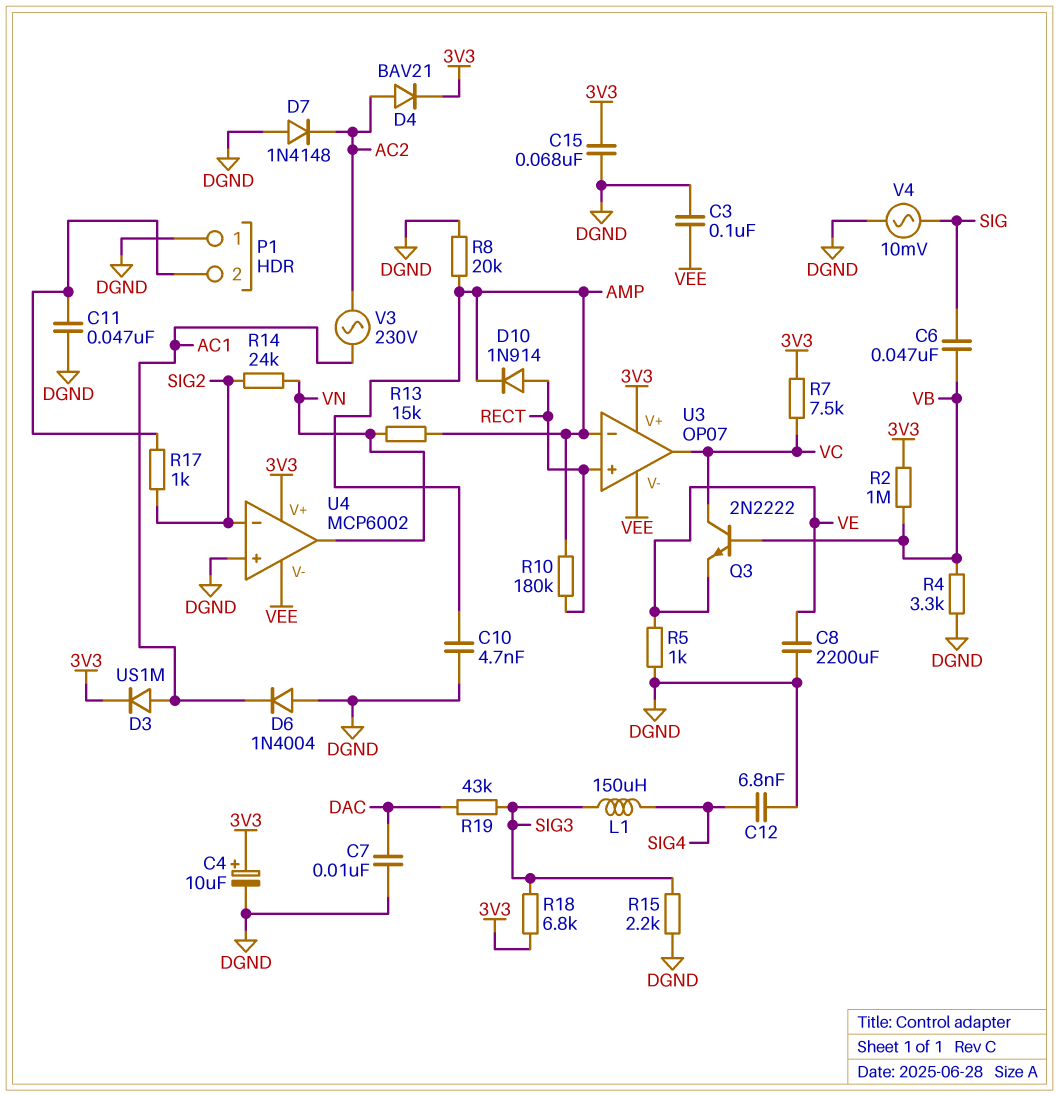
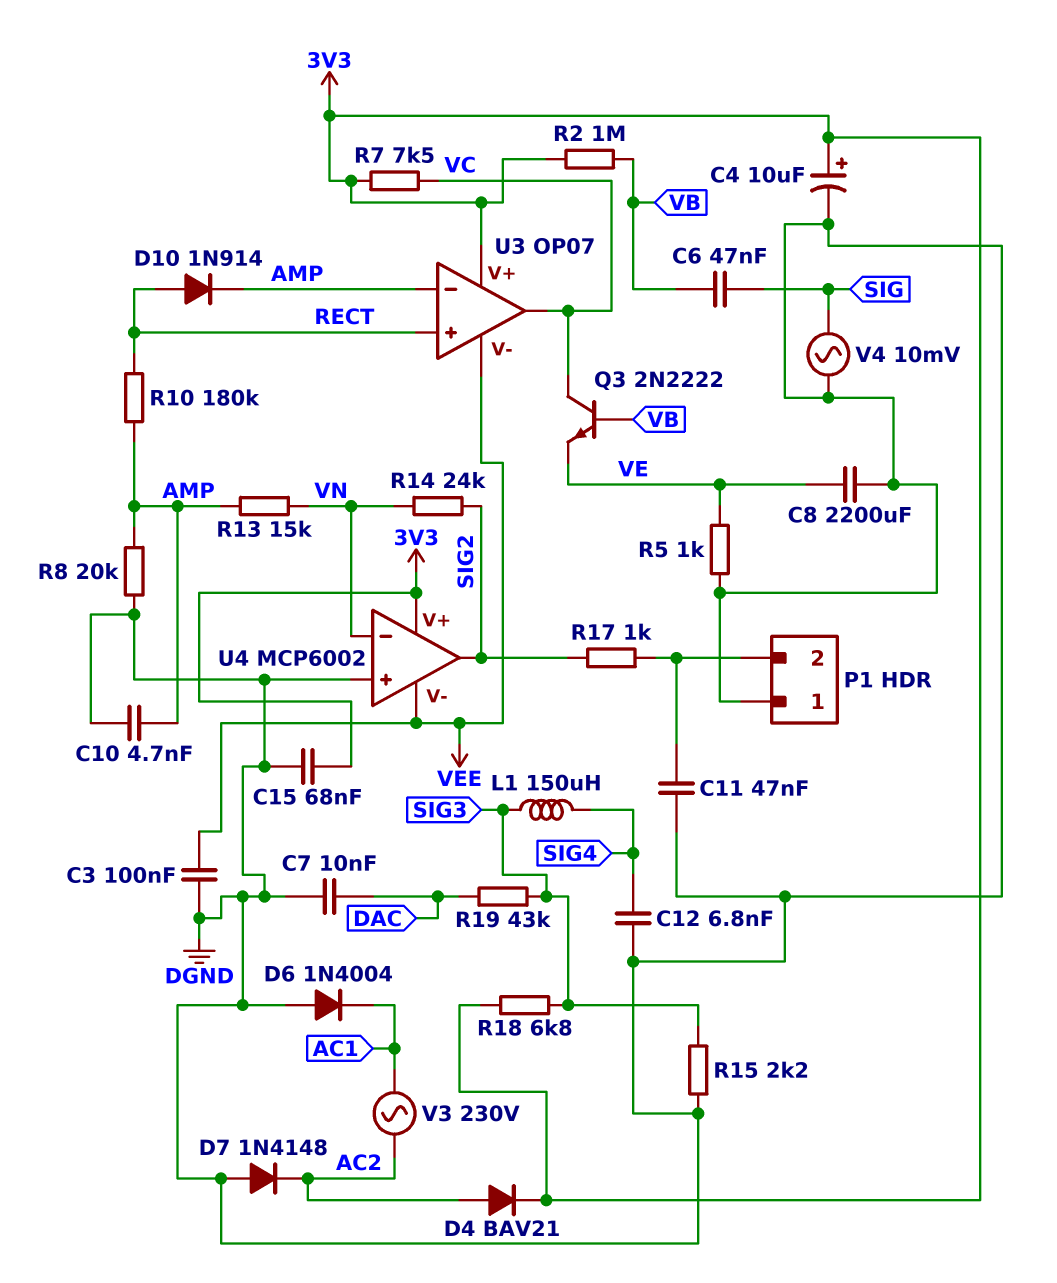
D3: diode US1M (A AC1, K 3V3) -> none
R4: 3.3k (DGND, VB) -> none
U4 pin in-: SIG2 -> VN
U4 pin out: VN -> SIG2

